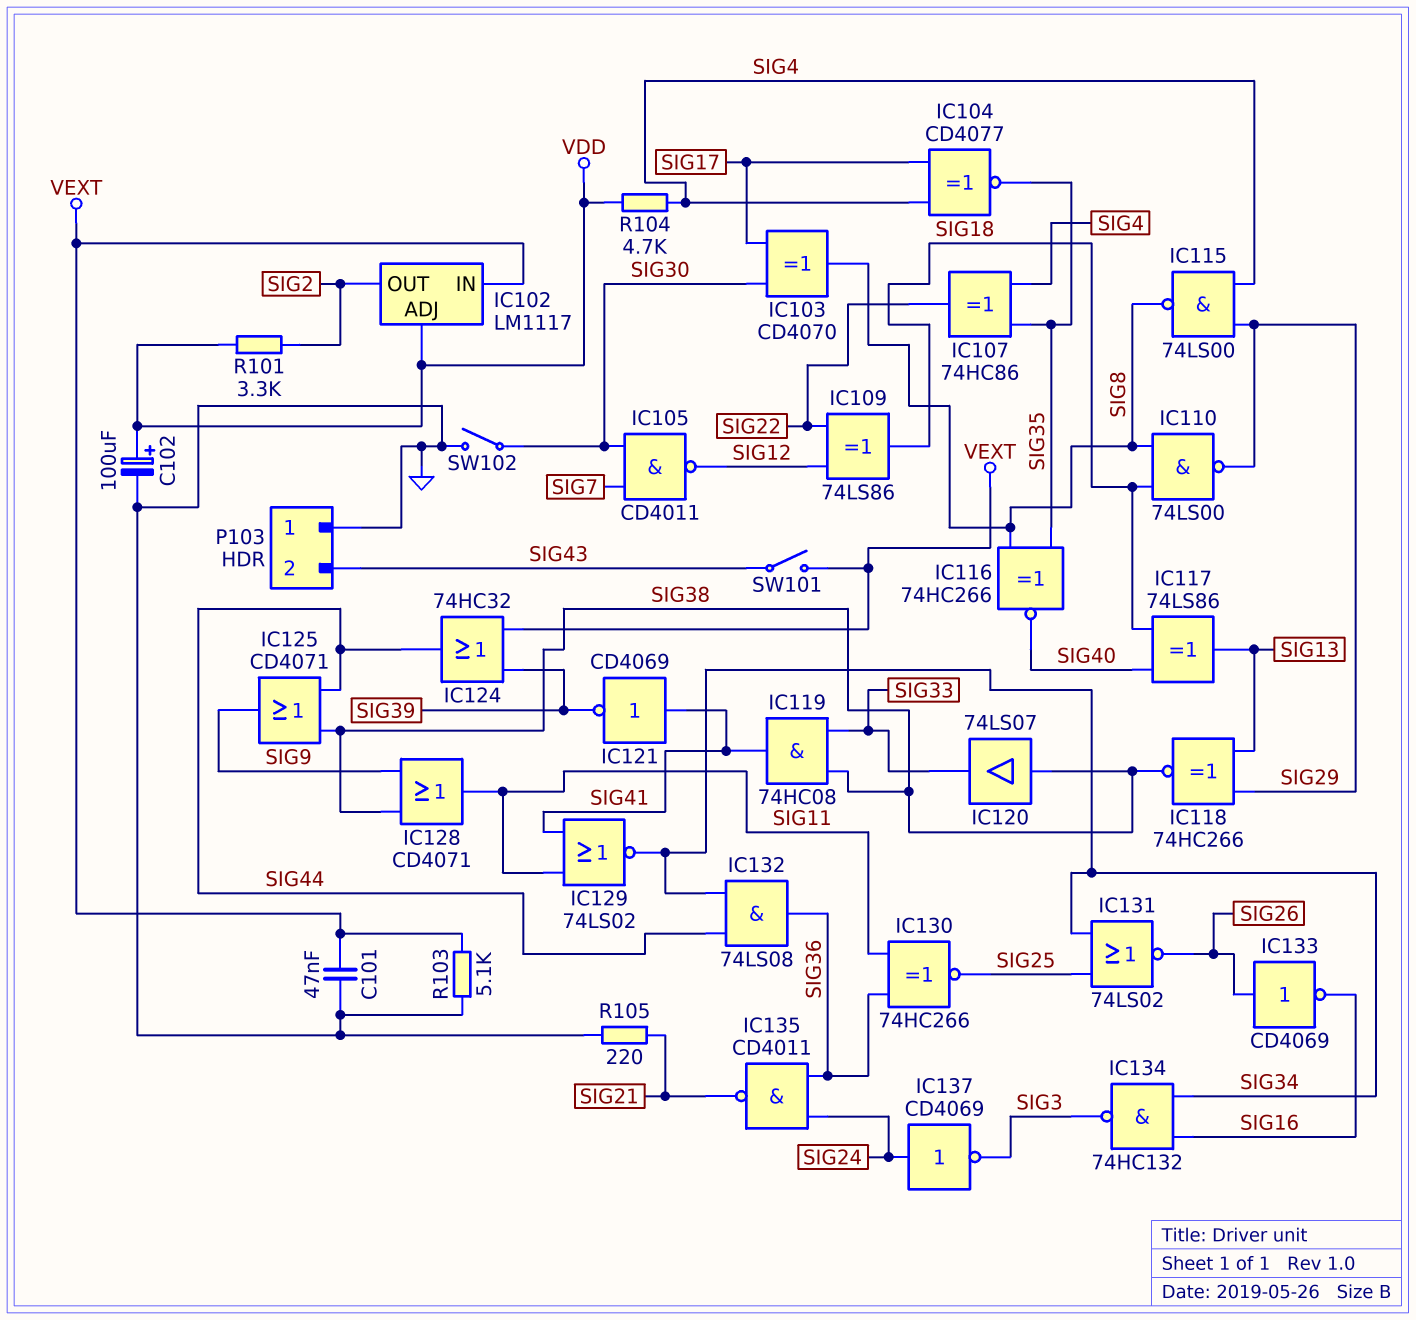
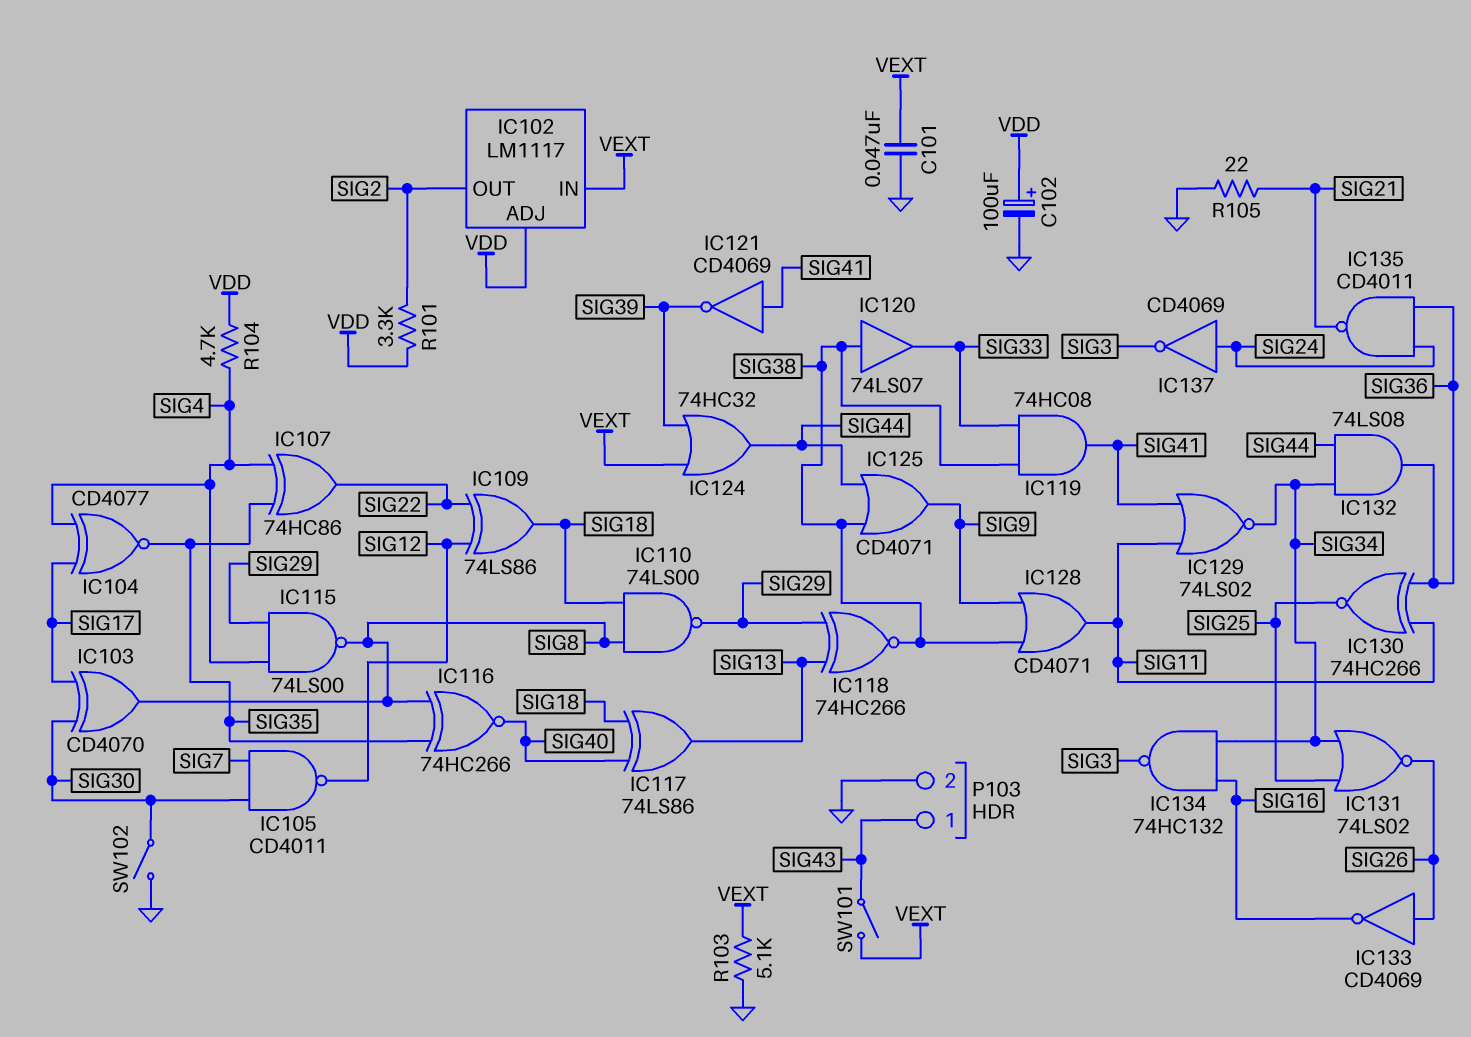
P103 pin 1: GND -> SIG43
P103 pin 2: SIG43 -> GND
R105: 220 (GND, SIG21) -> 22 (GND, SIG21)

